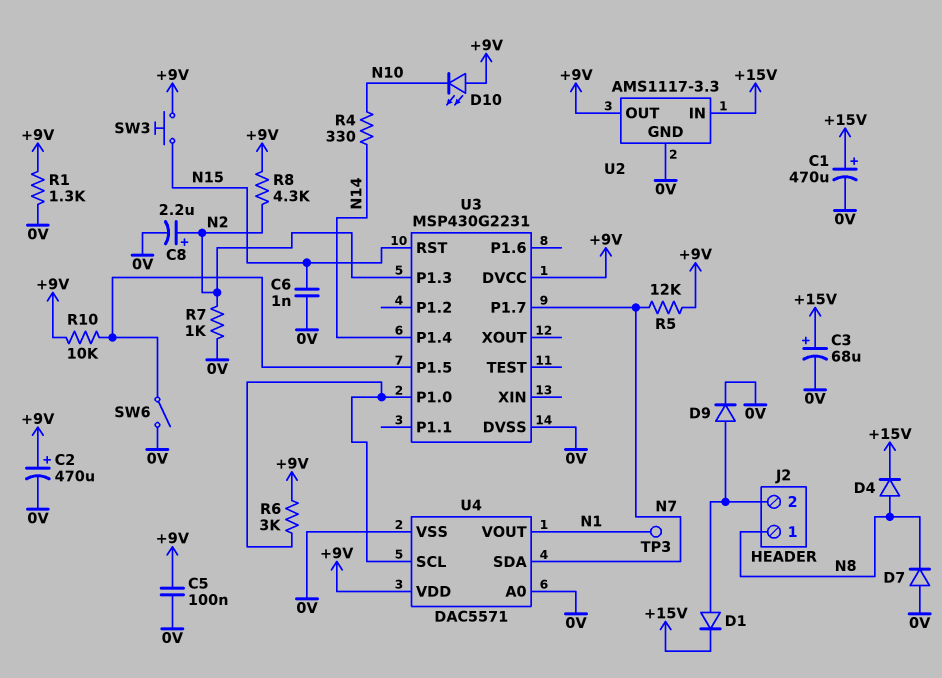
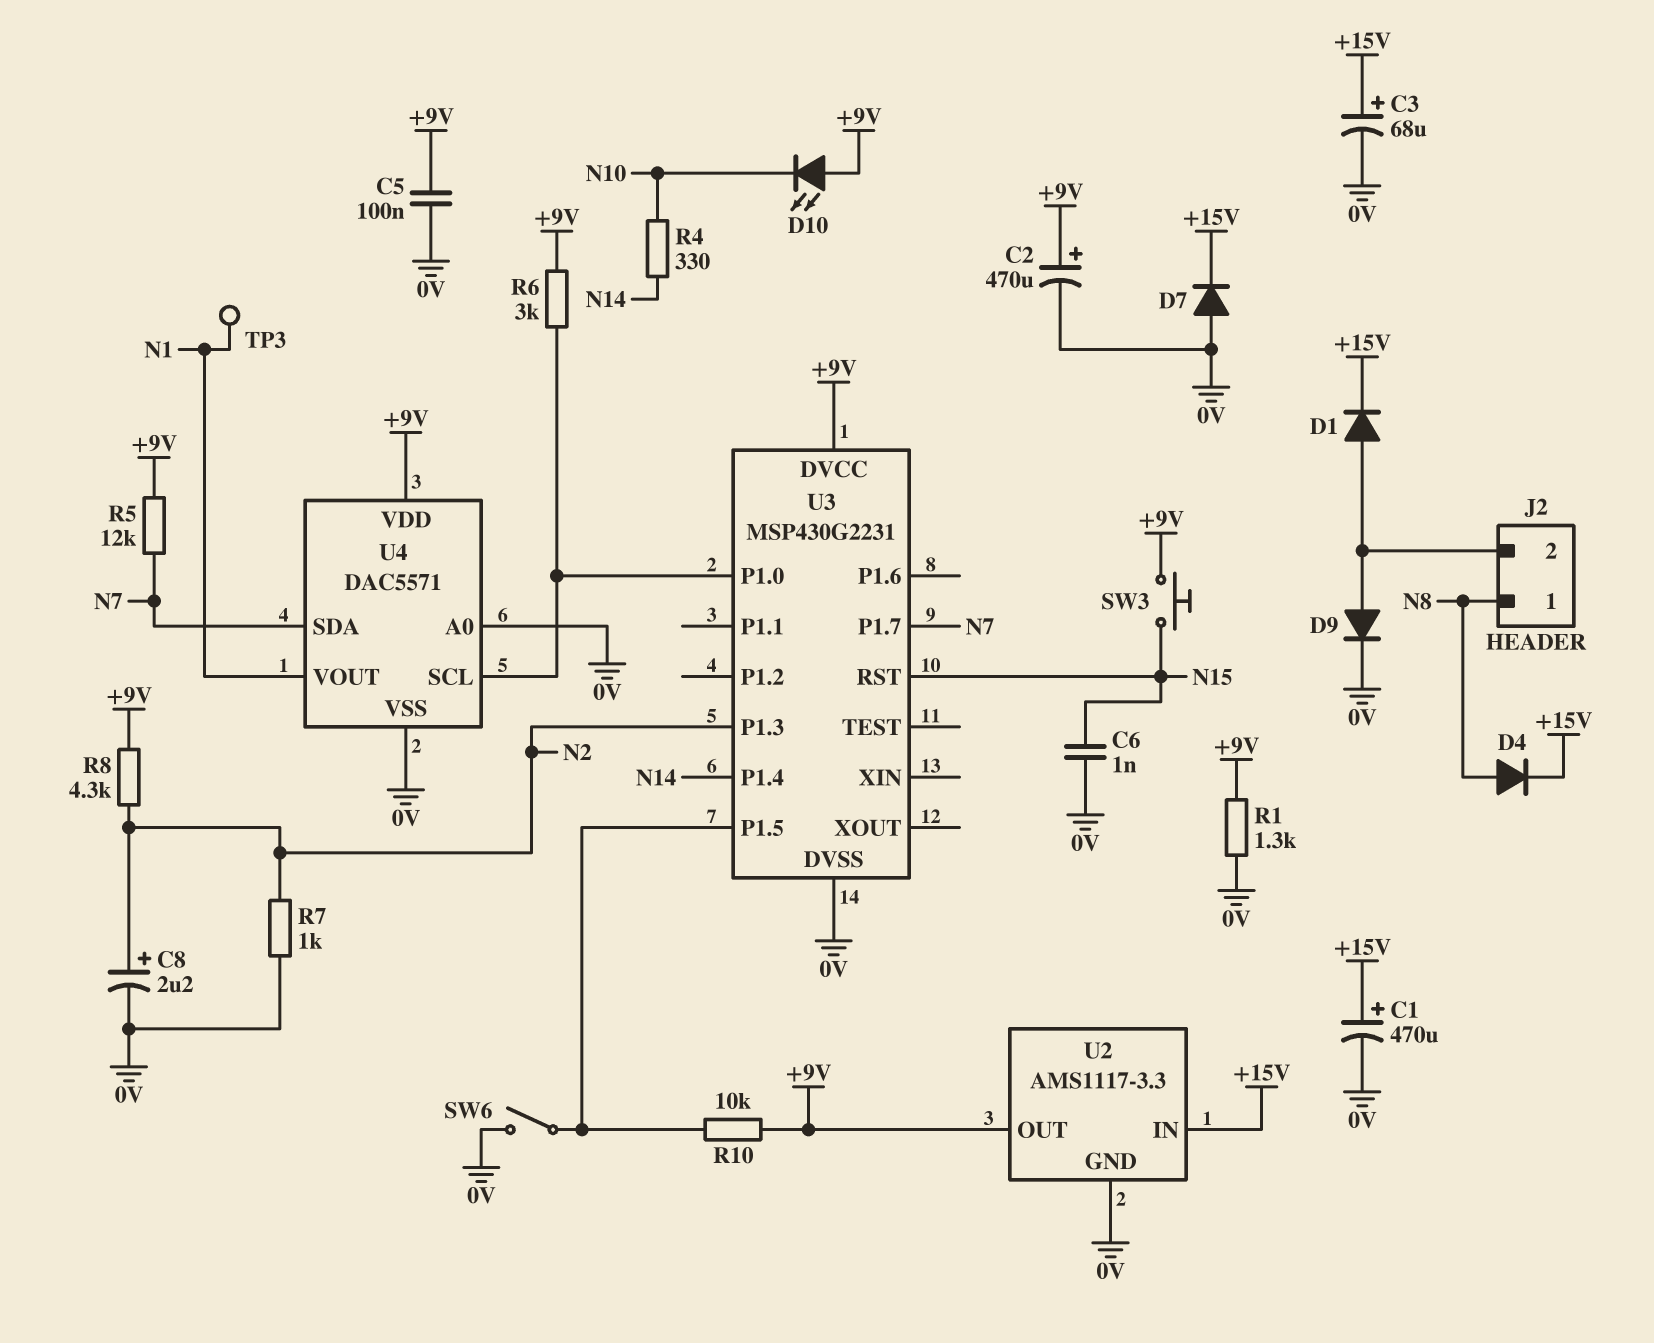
D7: diode (A 0V, K N8) -> diode (A 0V, K +15V)

